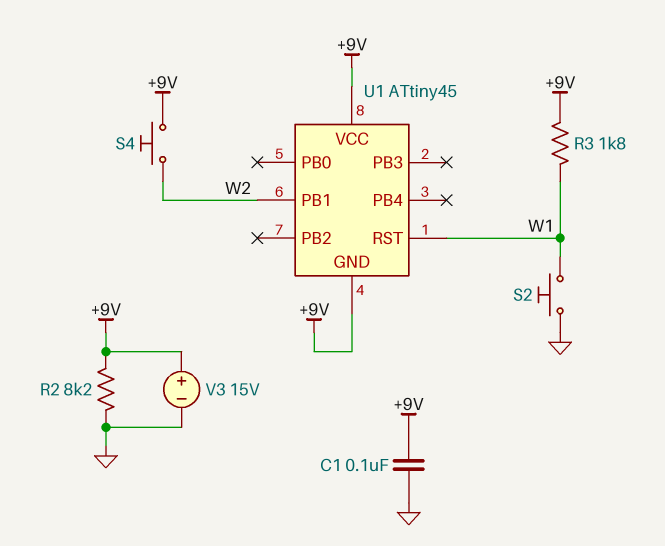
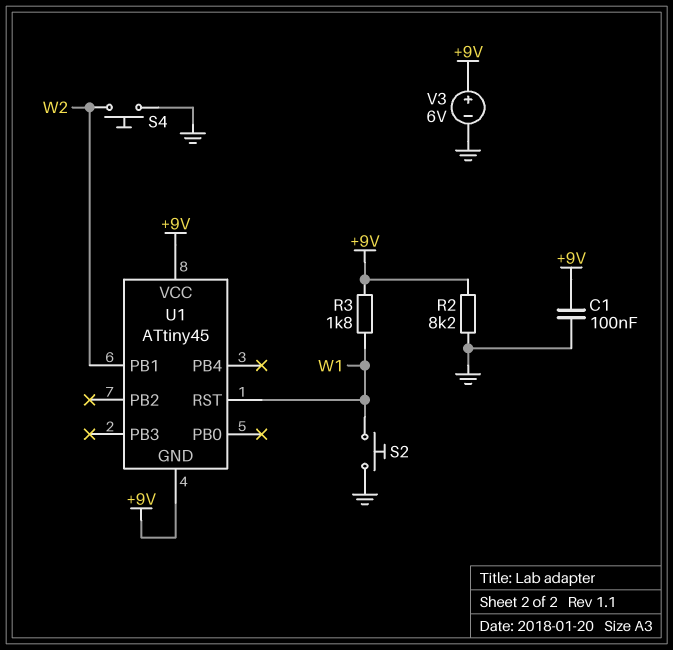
S4: button (+9V, W2) -> button (GND, W2)
V3: 15V (plus +9V, minus GND) -> 6V (plus +9V, minus GND)

